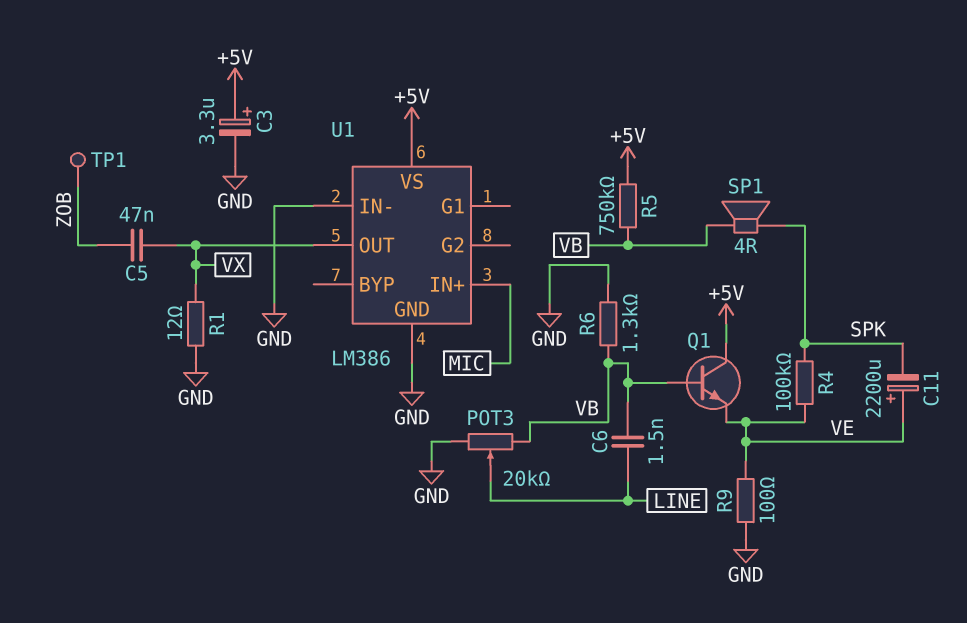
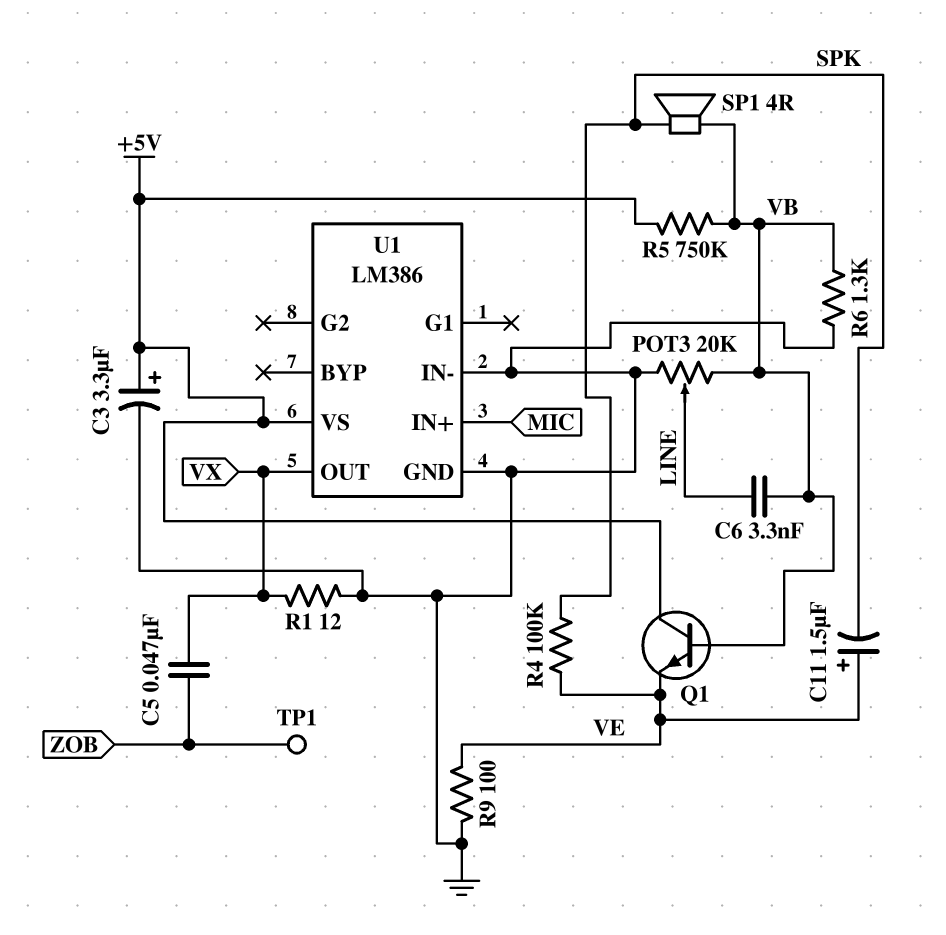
C6: 1.5nF (LINE, VB) -> 3.3nF (LINE, VB)
C11: 2200uF (plus VE, minus SPK) -> 1.5uF (plus VE, minus SPK)

